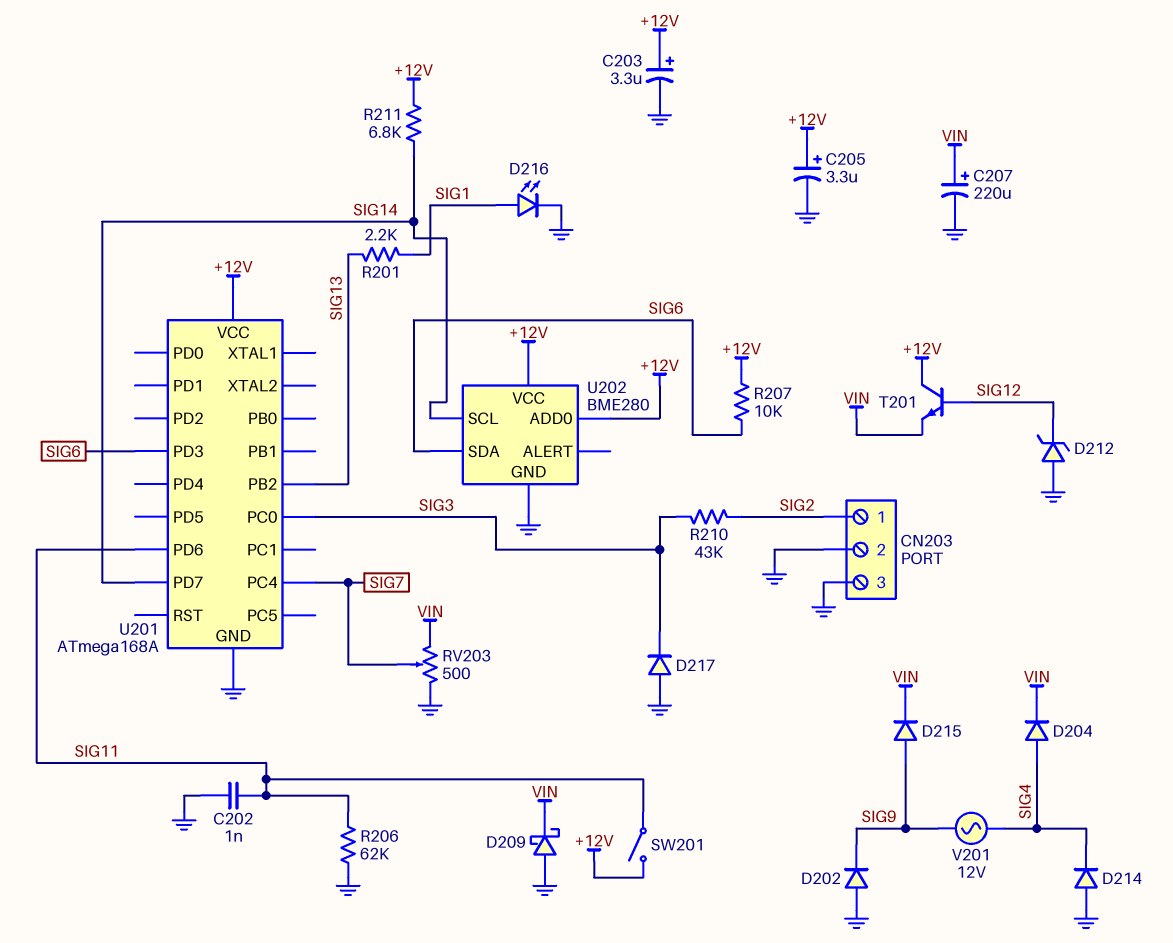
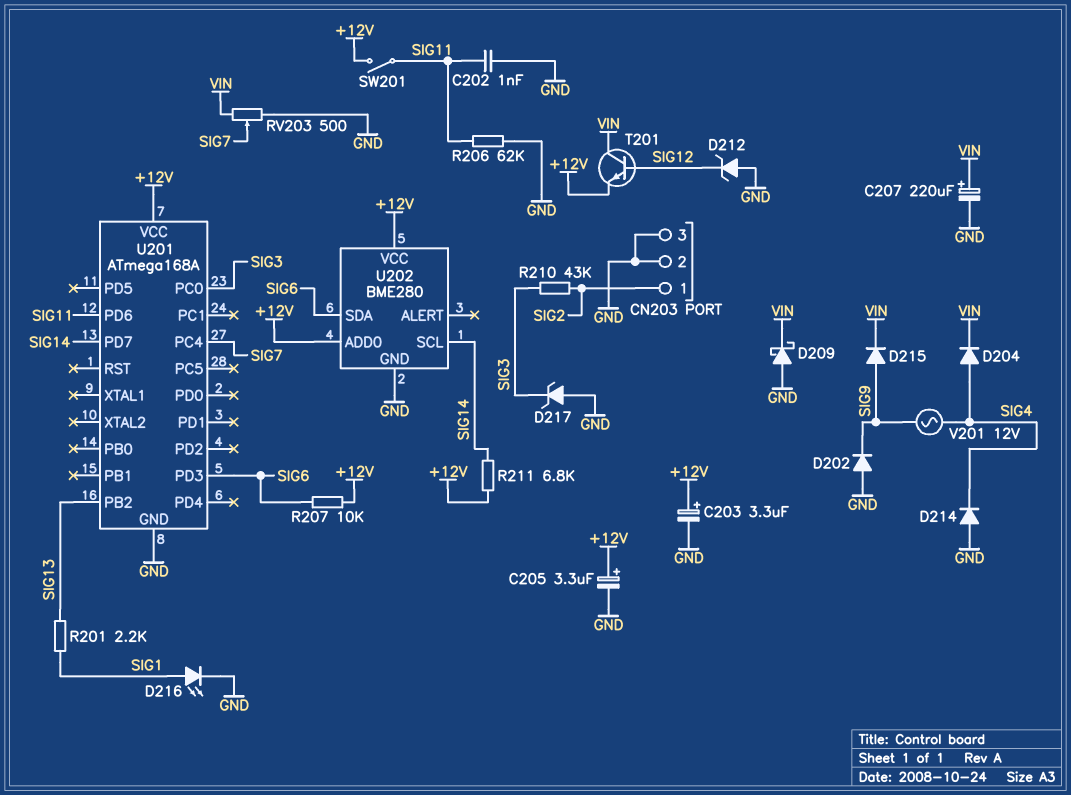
D217: diode (A GND, K SIG3) -> zener (A GND, K SIG3)
T201: NPN (B SIG12, C +12V, E VIN) -> NPN (B SIG12, C VIN, E +12V)

